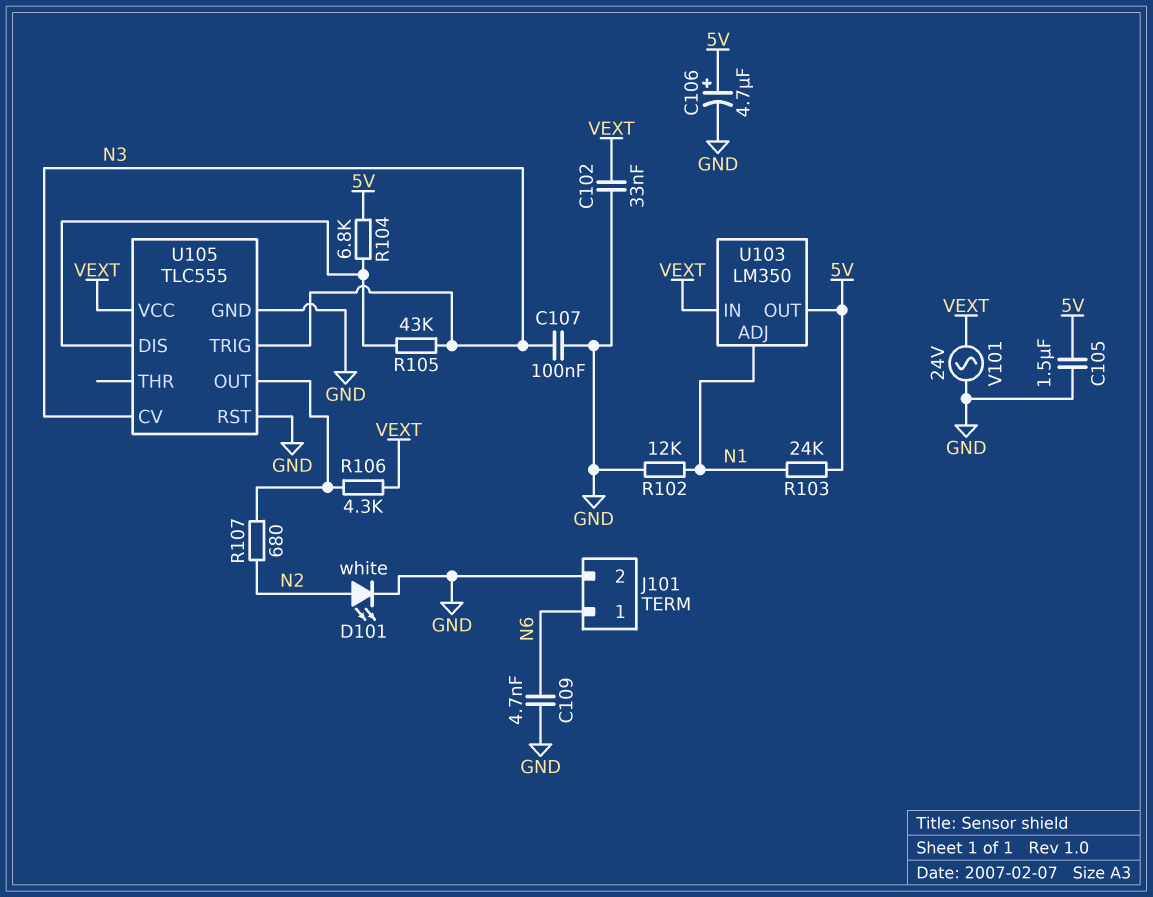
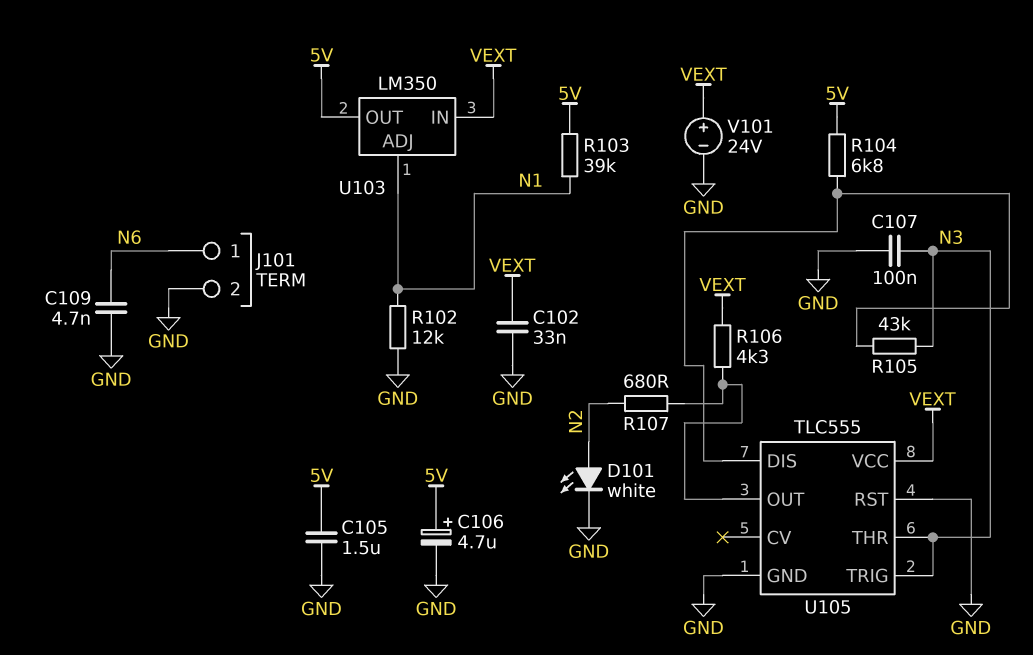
R103: 24k (5V, N1) -> 39k (5V, N1)
U105 pin CV: N3 -> none
U105 pin THR: none -> N3
V101: AC 24V (GND, VEXT) -> 24V (plus VEXT, minus GND)

